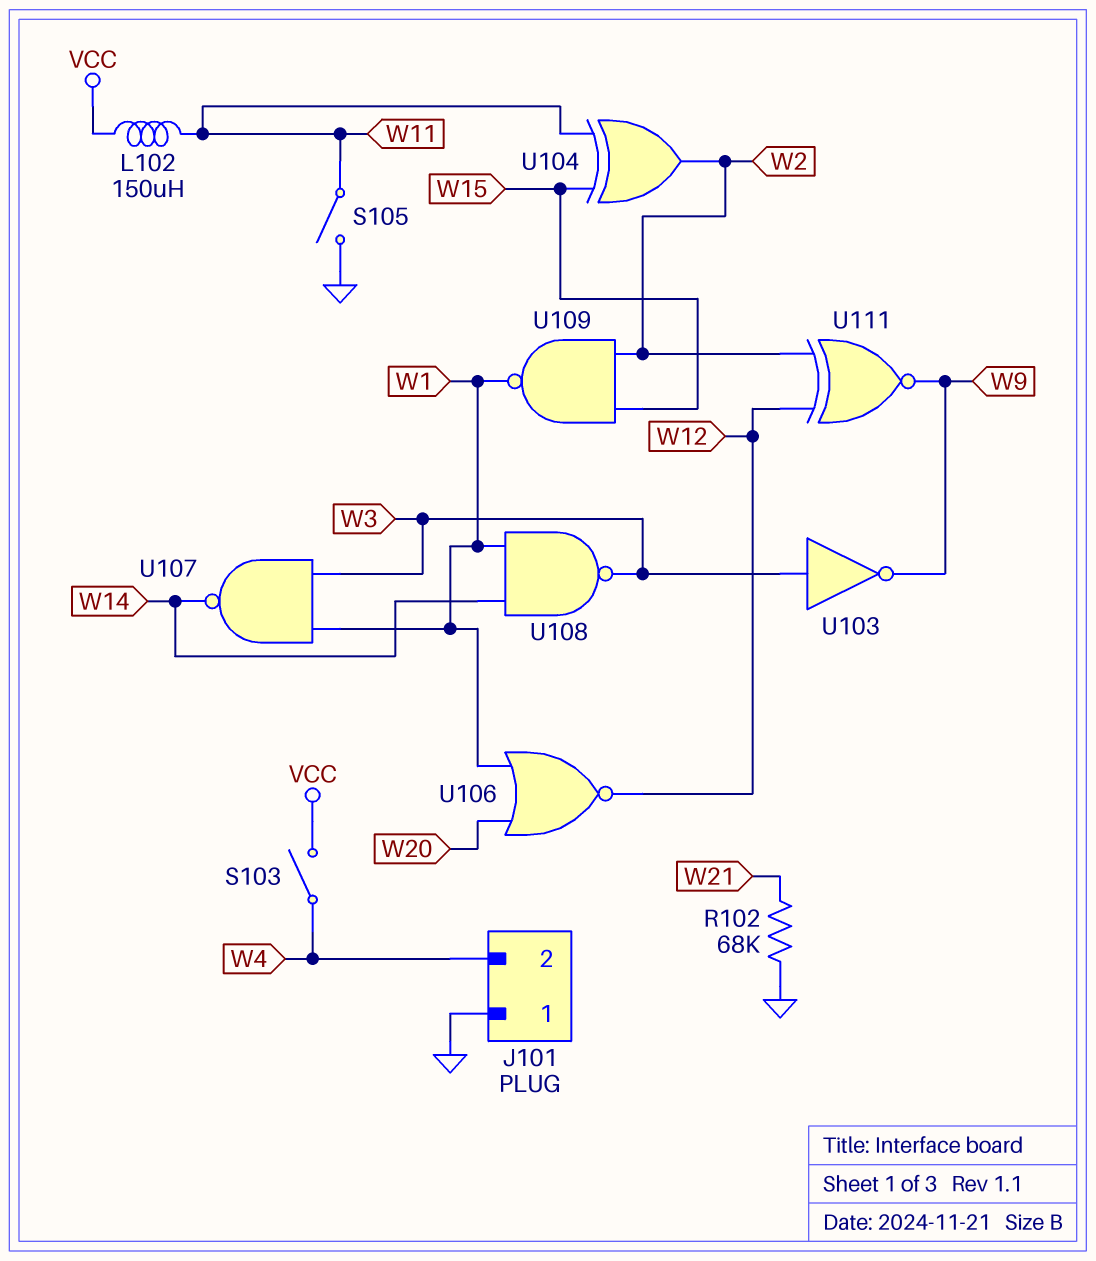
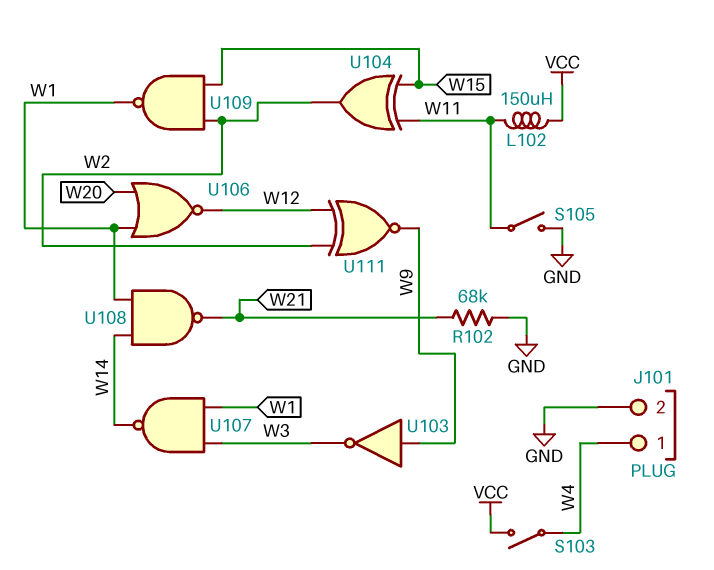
J101 pin 1: GND -> W4
J101 pin 2: W4 -> GND
U103: NOT (in W3, out W9) -> NOT (in W9, out W3)
U108: NAND (in W1, in W14, out W3) -> NAND (in W1, in W14, out W21)

